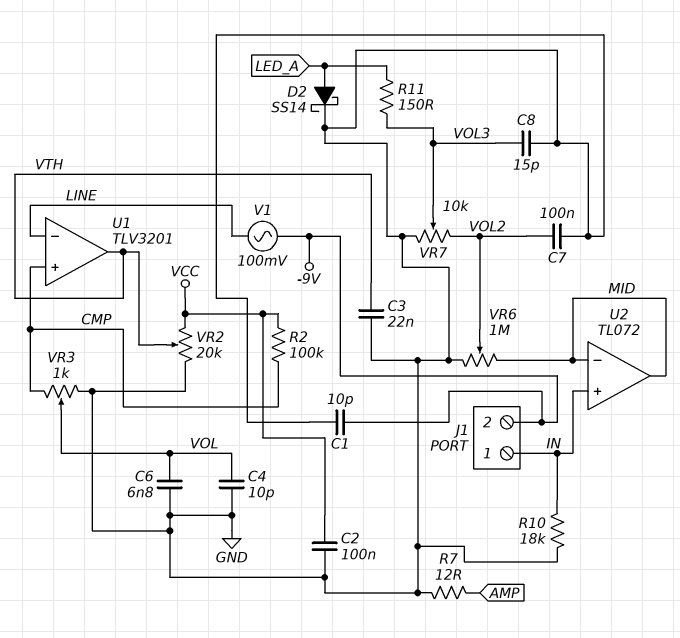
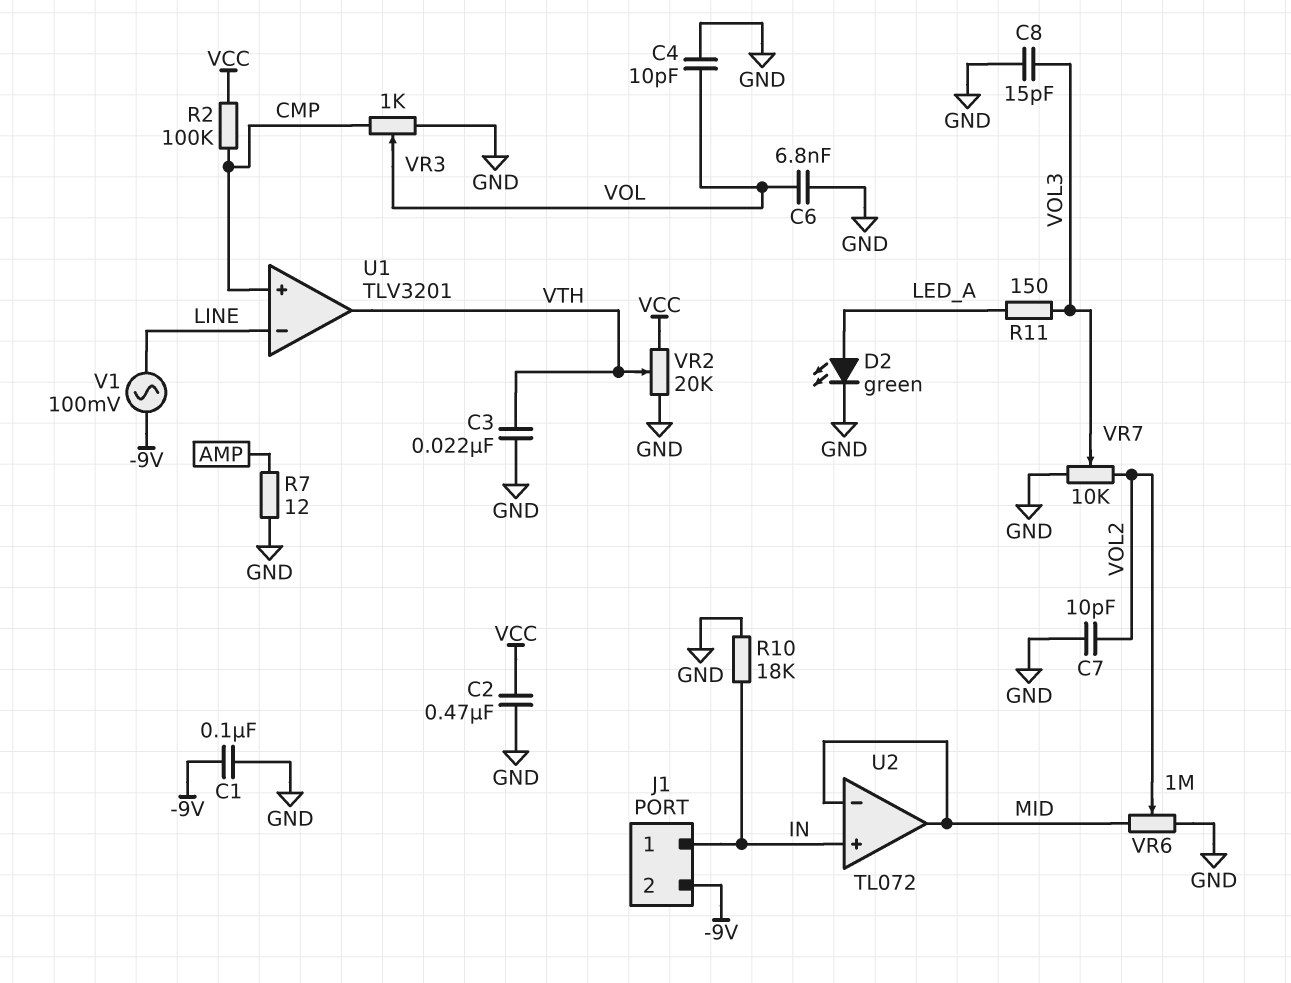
C1: 10pF (-9V, GND) -> 100nF (-9V, GND)
C2: 100nF (GND, VCC) -> 470nF (GND, VCC)
C7: 100nF (GND, VOL2) -> 10pF (GND, VOL2)
D2: schottky SS14 (A LED_A, K GND) -> LED green (A LED_A, K GND)

